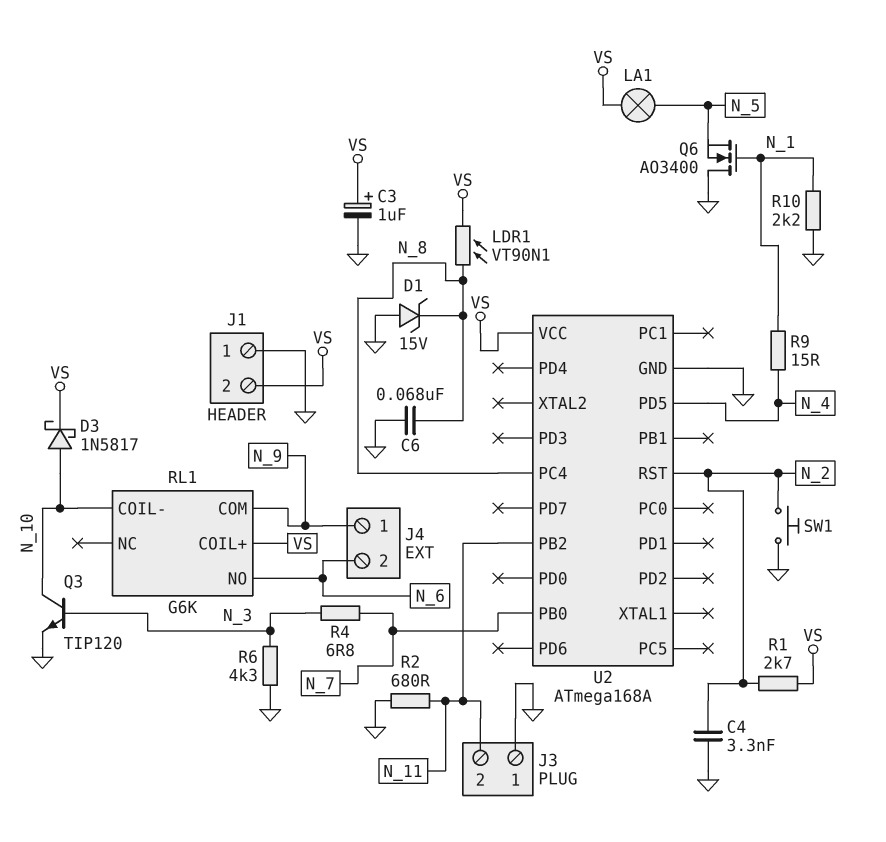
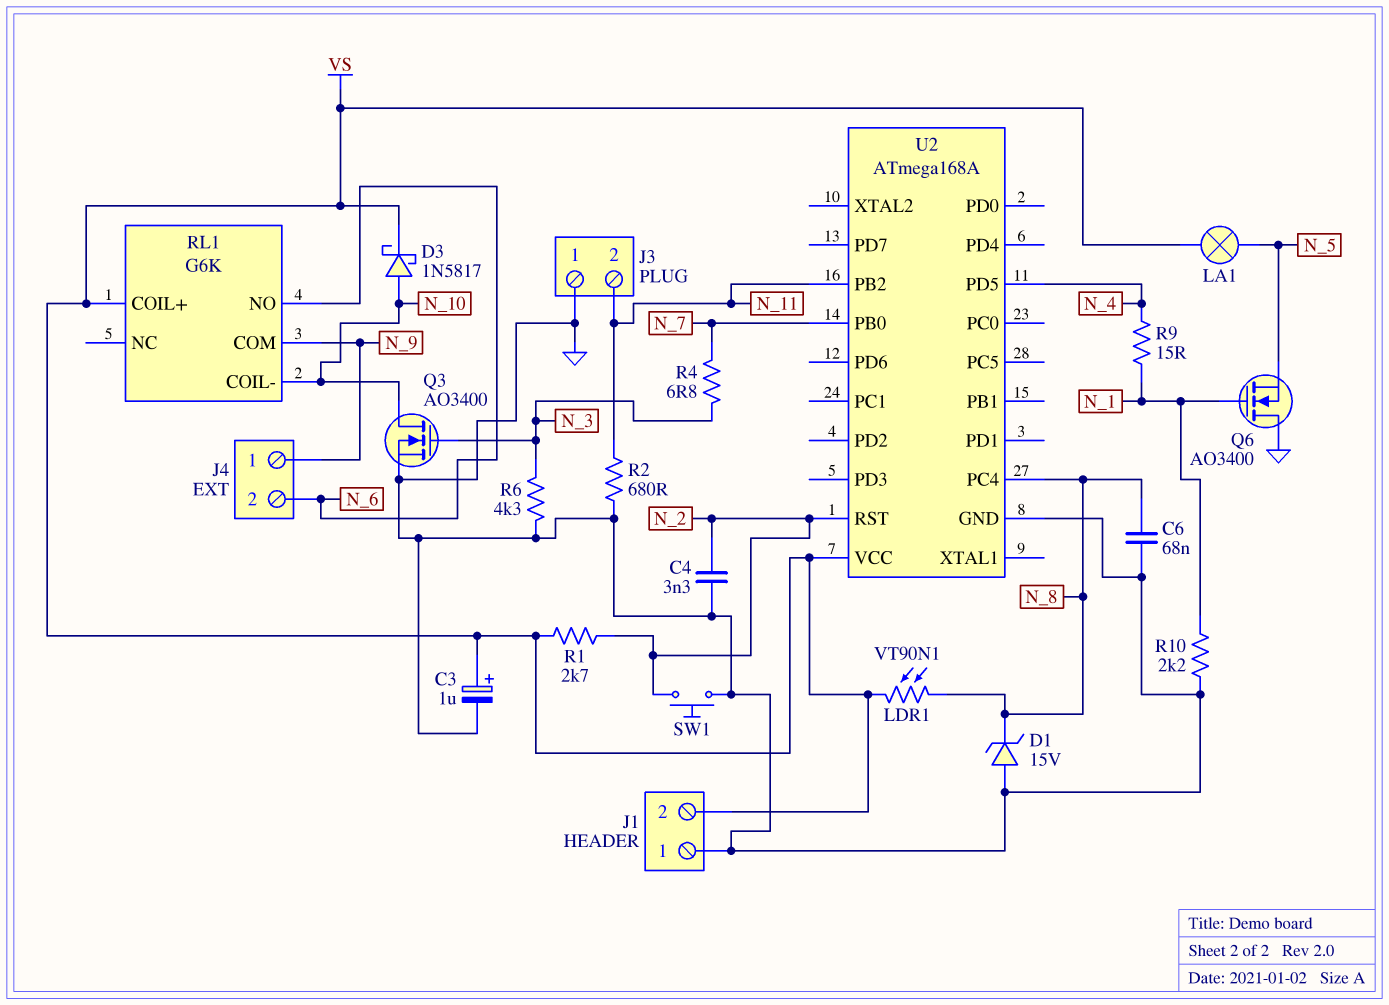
Q3: NPN TIP120 (B N_3, C N_10, E GND) -> NMOS AO3400 (G N_3, D N_10, S GND)

